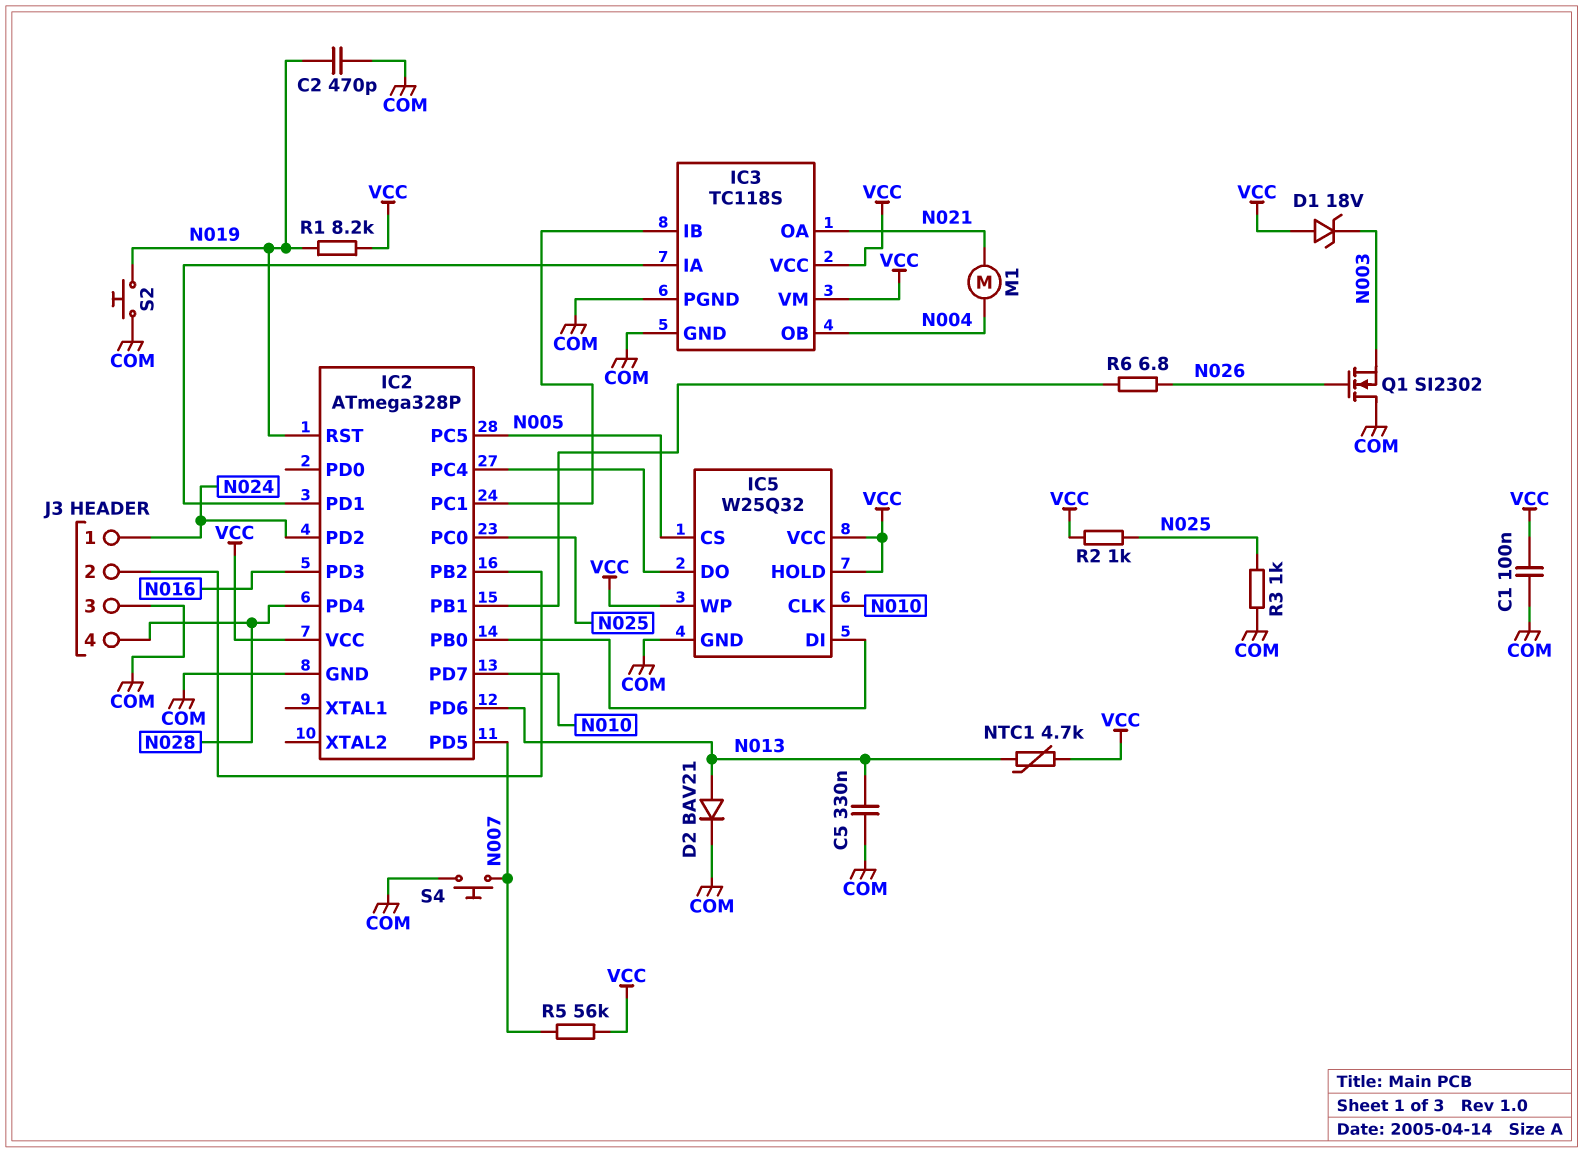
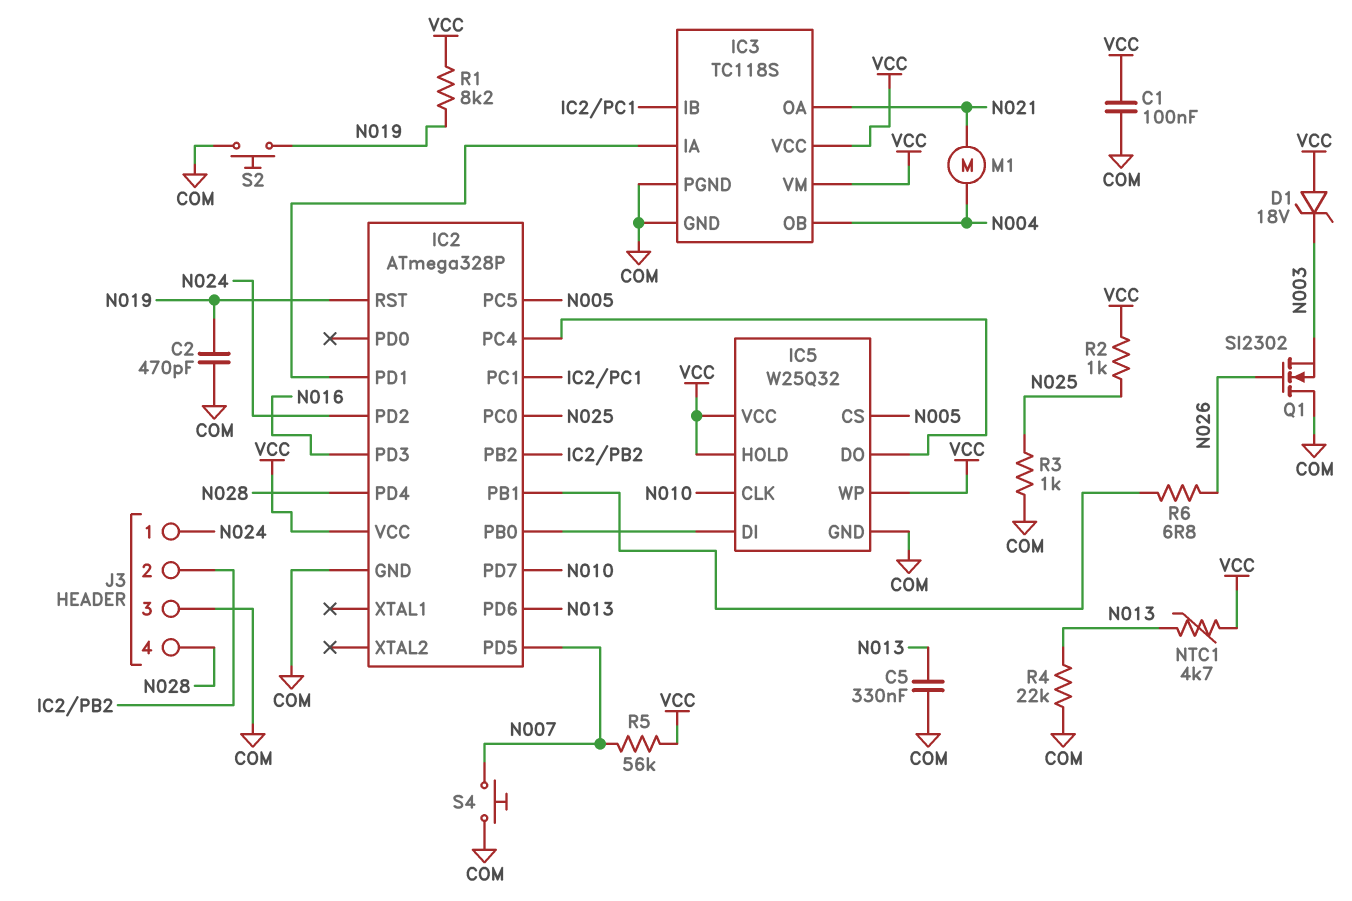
D2: diode BAV21 (A N013, K COM) -> none
R4: none -> 22k (COM, N013)

